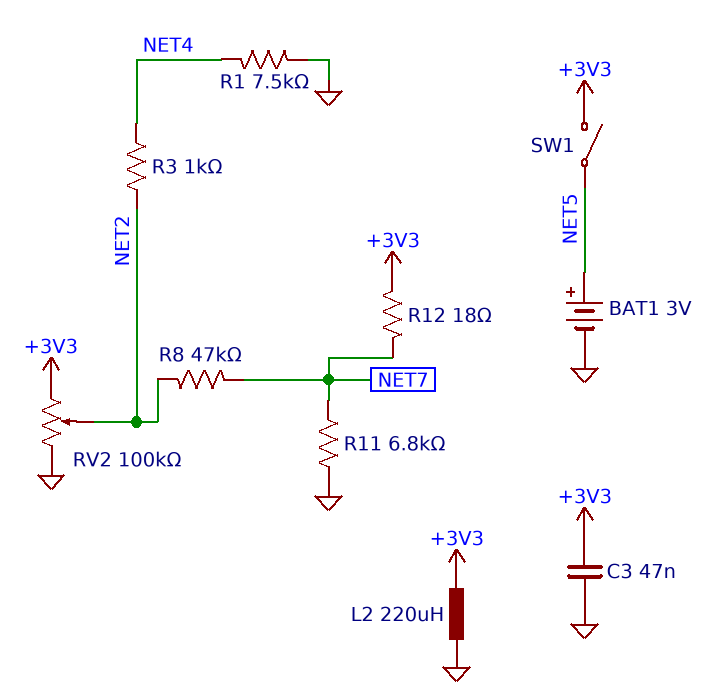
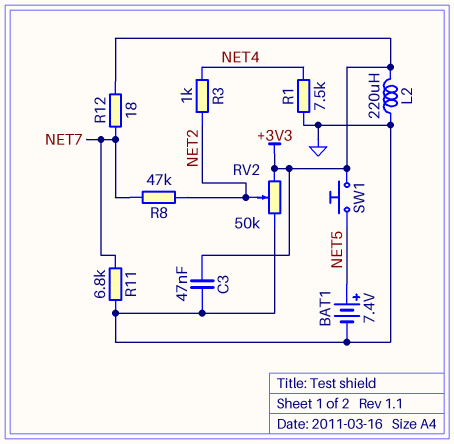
BAT1: 3V (plus NET5, minus GND) -> 7.4V (plus NET5, minus GND)
RV2: 100k (+3V3, GND, wiper NET2) -> 50k (+3V3, GND, wiper NET2)
SW1: switch (+3V3, NET5) -> button (+3V3, NET5)

